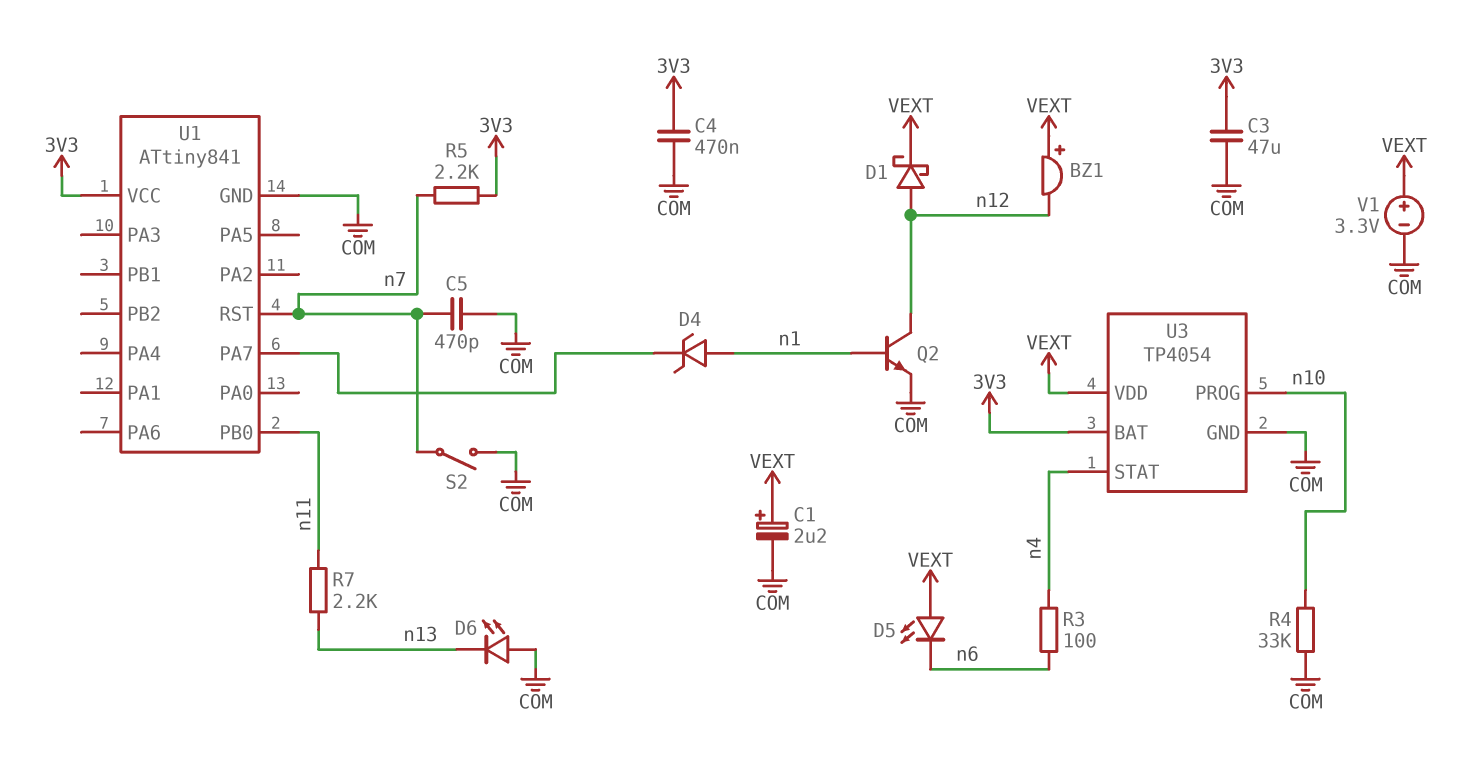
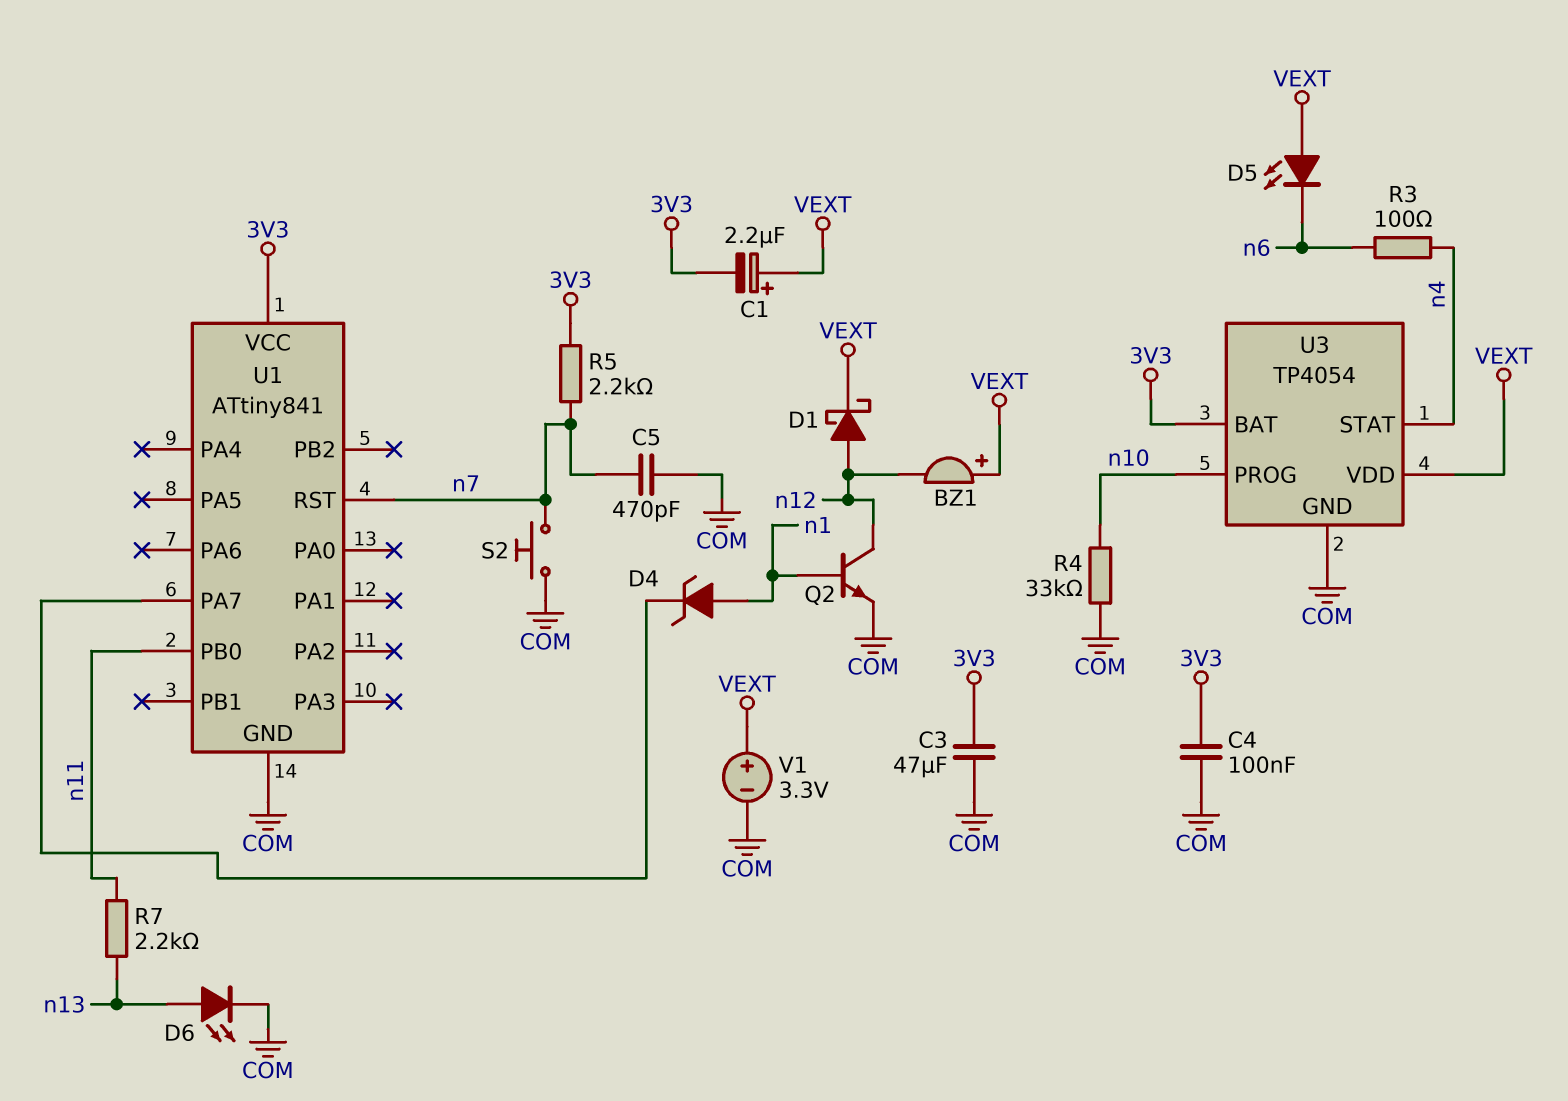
C1: 2.2uF (plus VEXT, minus COM) -> 2.2uF (plus VEXT, minus 3V3)
C4: 470nF (3V3, COM) -> 100nF (3V3, COM)
D6: LED (A COM, K n13) -> LED (A n13, K COM)
S2: switch (COM, n7) -> button (COM, n7)

